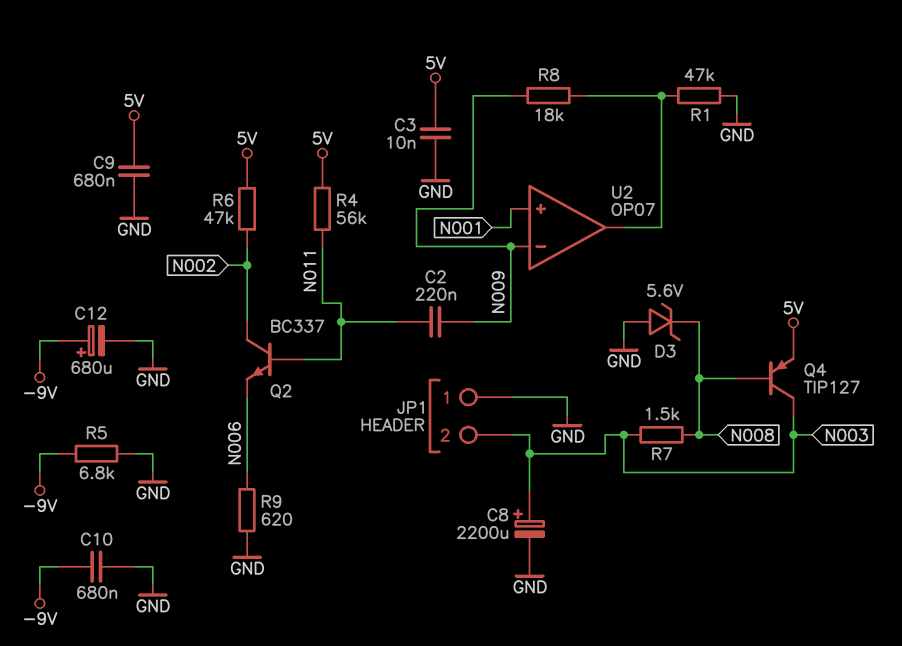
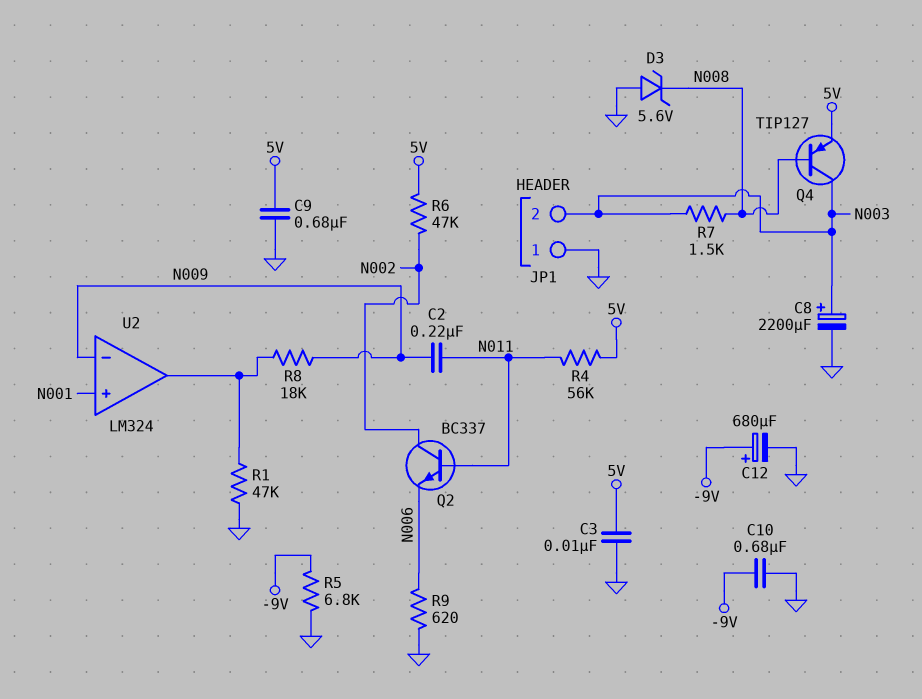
U2: OP07 -> LM324

